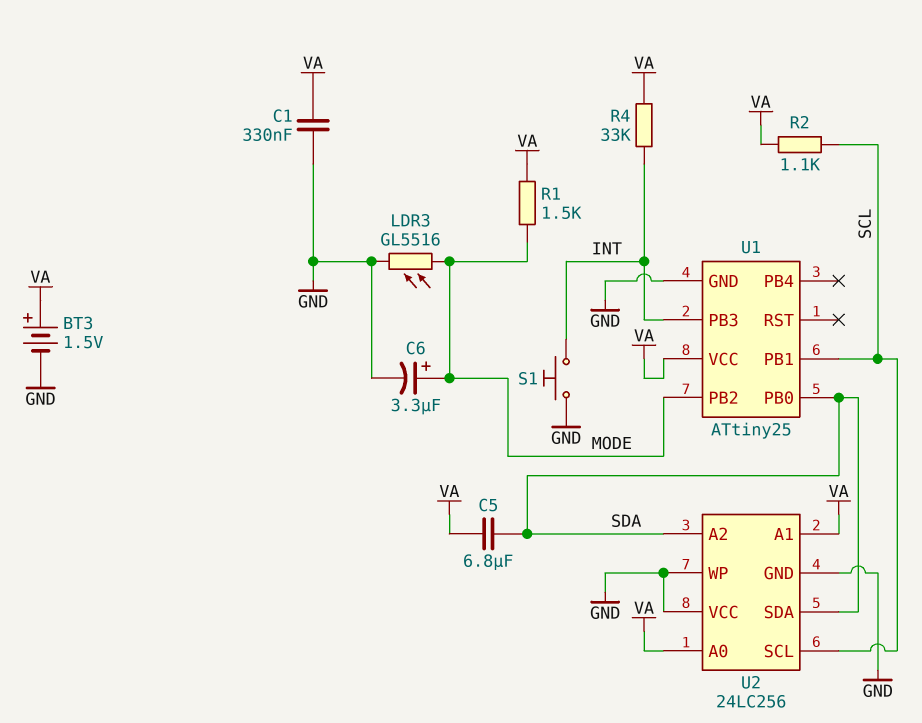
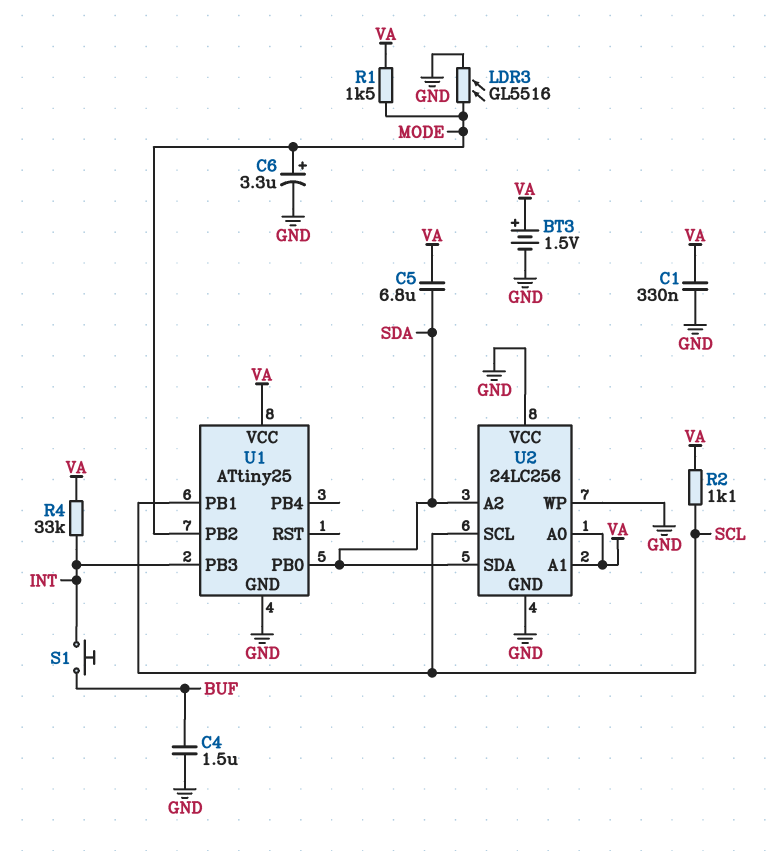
C4: none -> 1.5uF (BUF, GND)
S1: button (GND, INT) -> button (BUF, INT)

